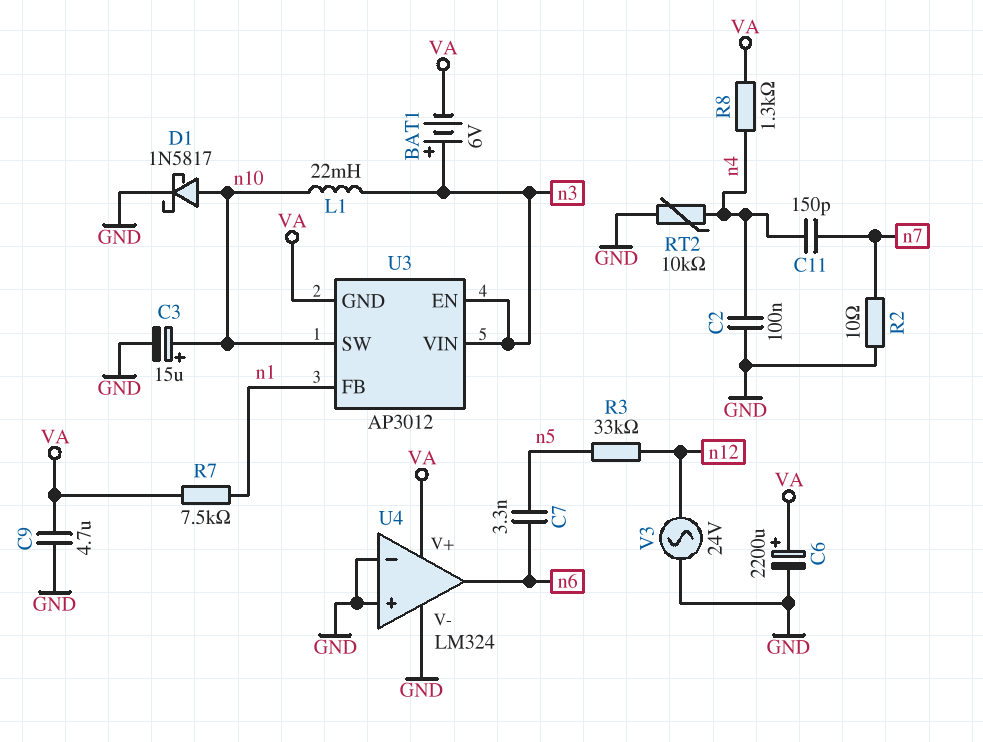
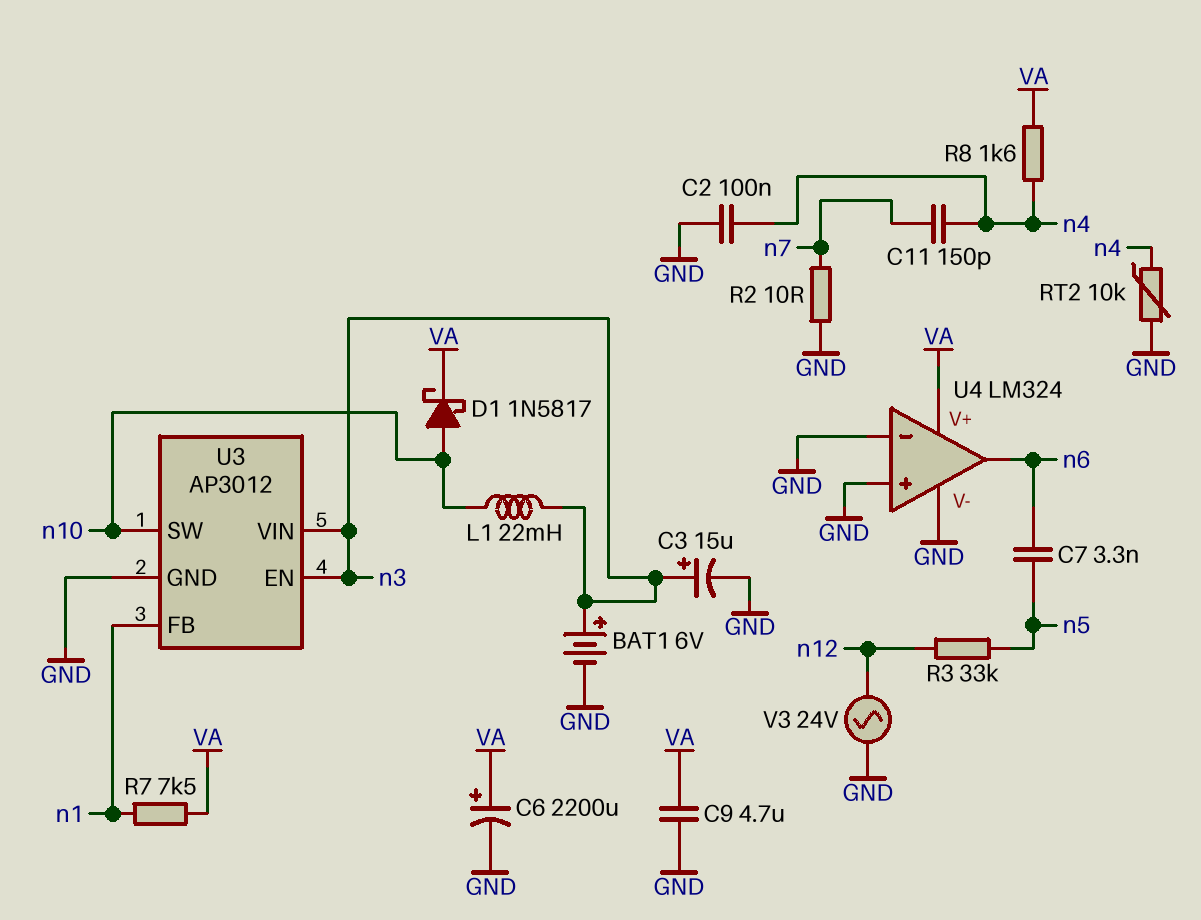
BAT1: 6V (plus n3, minus VA) -> 6V (plus n3, minus GND)
C3: 15uF (plus n10, minus GND) -> 15uF (plus n3, minus GND)
D1: schottky 1N5817 (A n10, K GND) -> schottky 1N5817 (A n10, K VA)
R8: 1.3k (VA, n4) -> 1.6k (VA, n4)
U3 pin GND: VA -> GND

